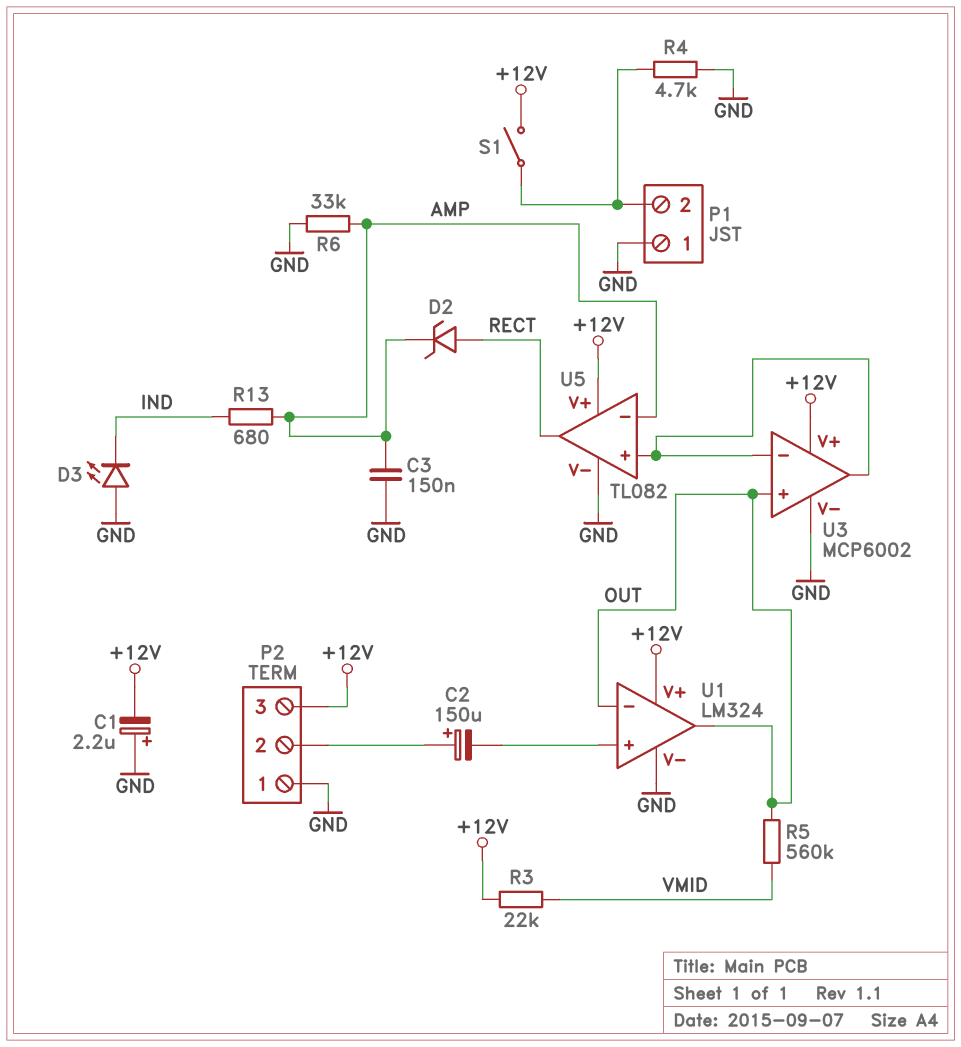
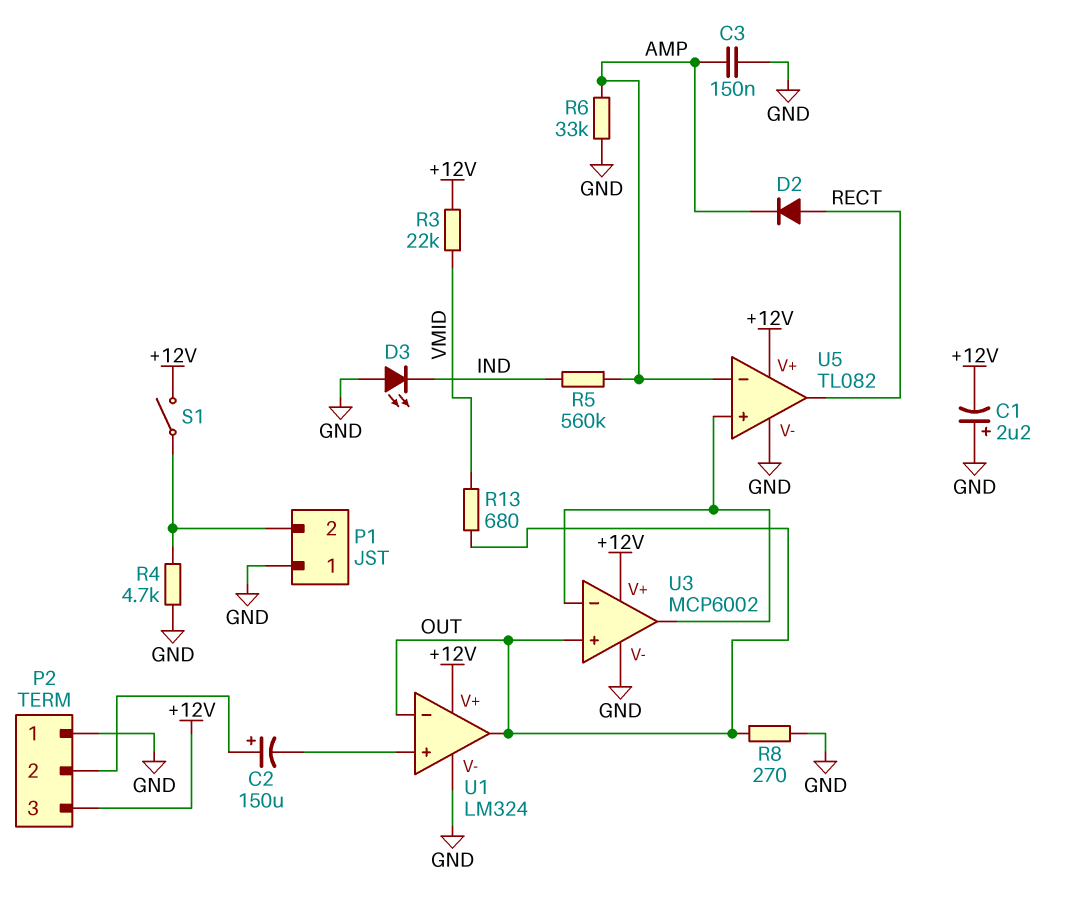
D2: zener (A RECT, K AMP) -> diode (A RECT, K AMP)
R5: 560k (OUT, VMID) -> 560k (AMP, IND)
R8: none -> 270 (GND, OUT)
R13: 680 (AMP, IND) -> 680 (OUT, VMID)

